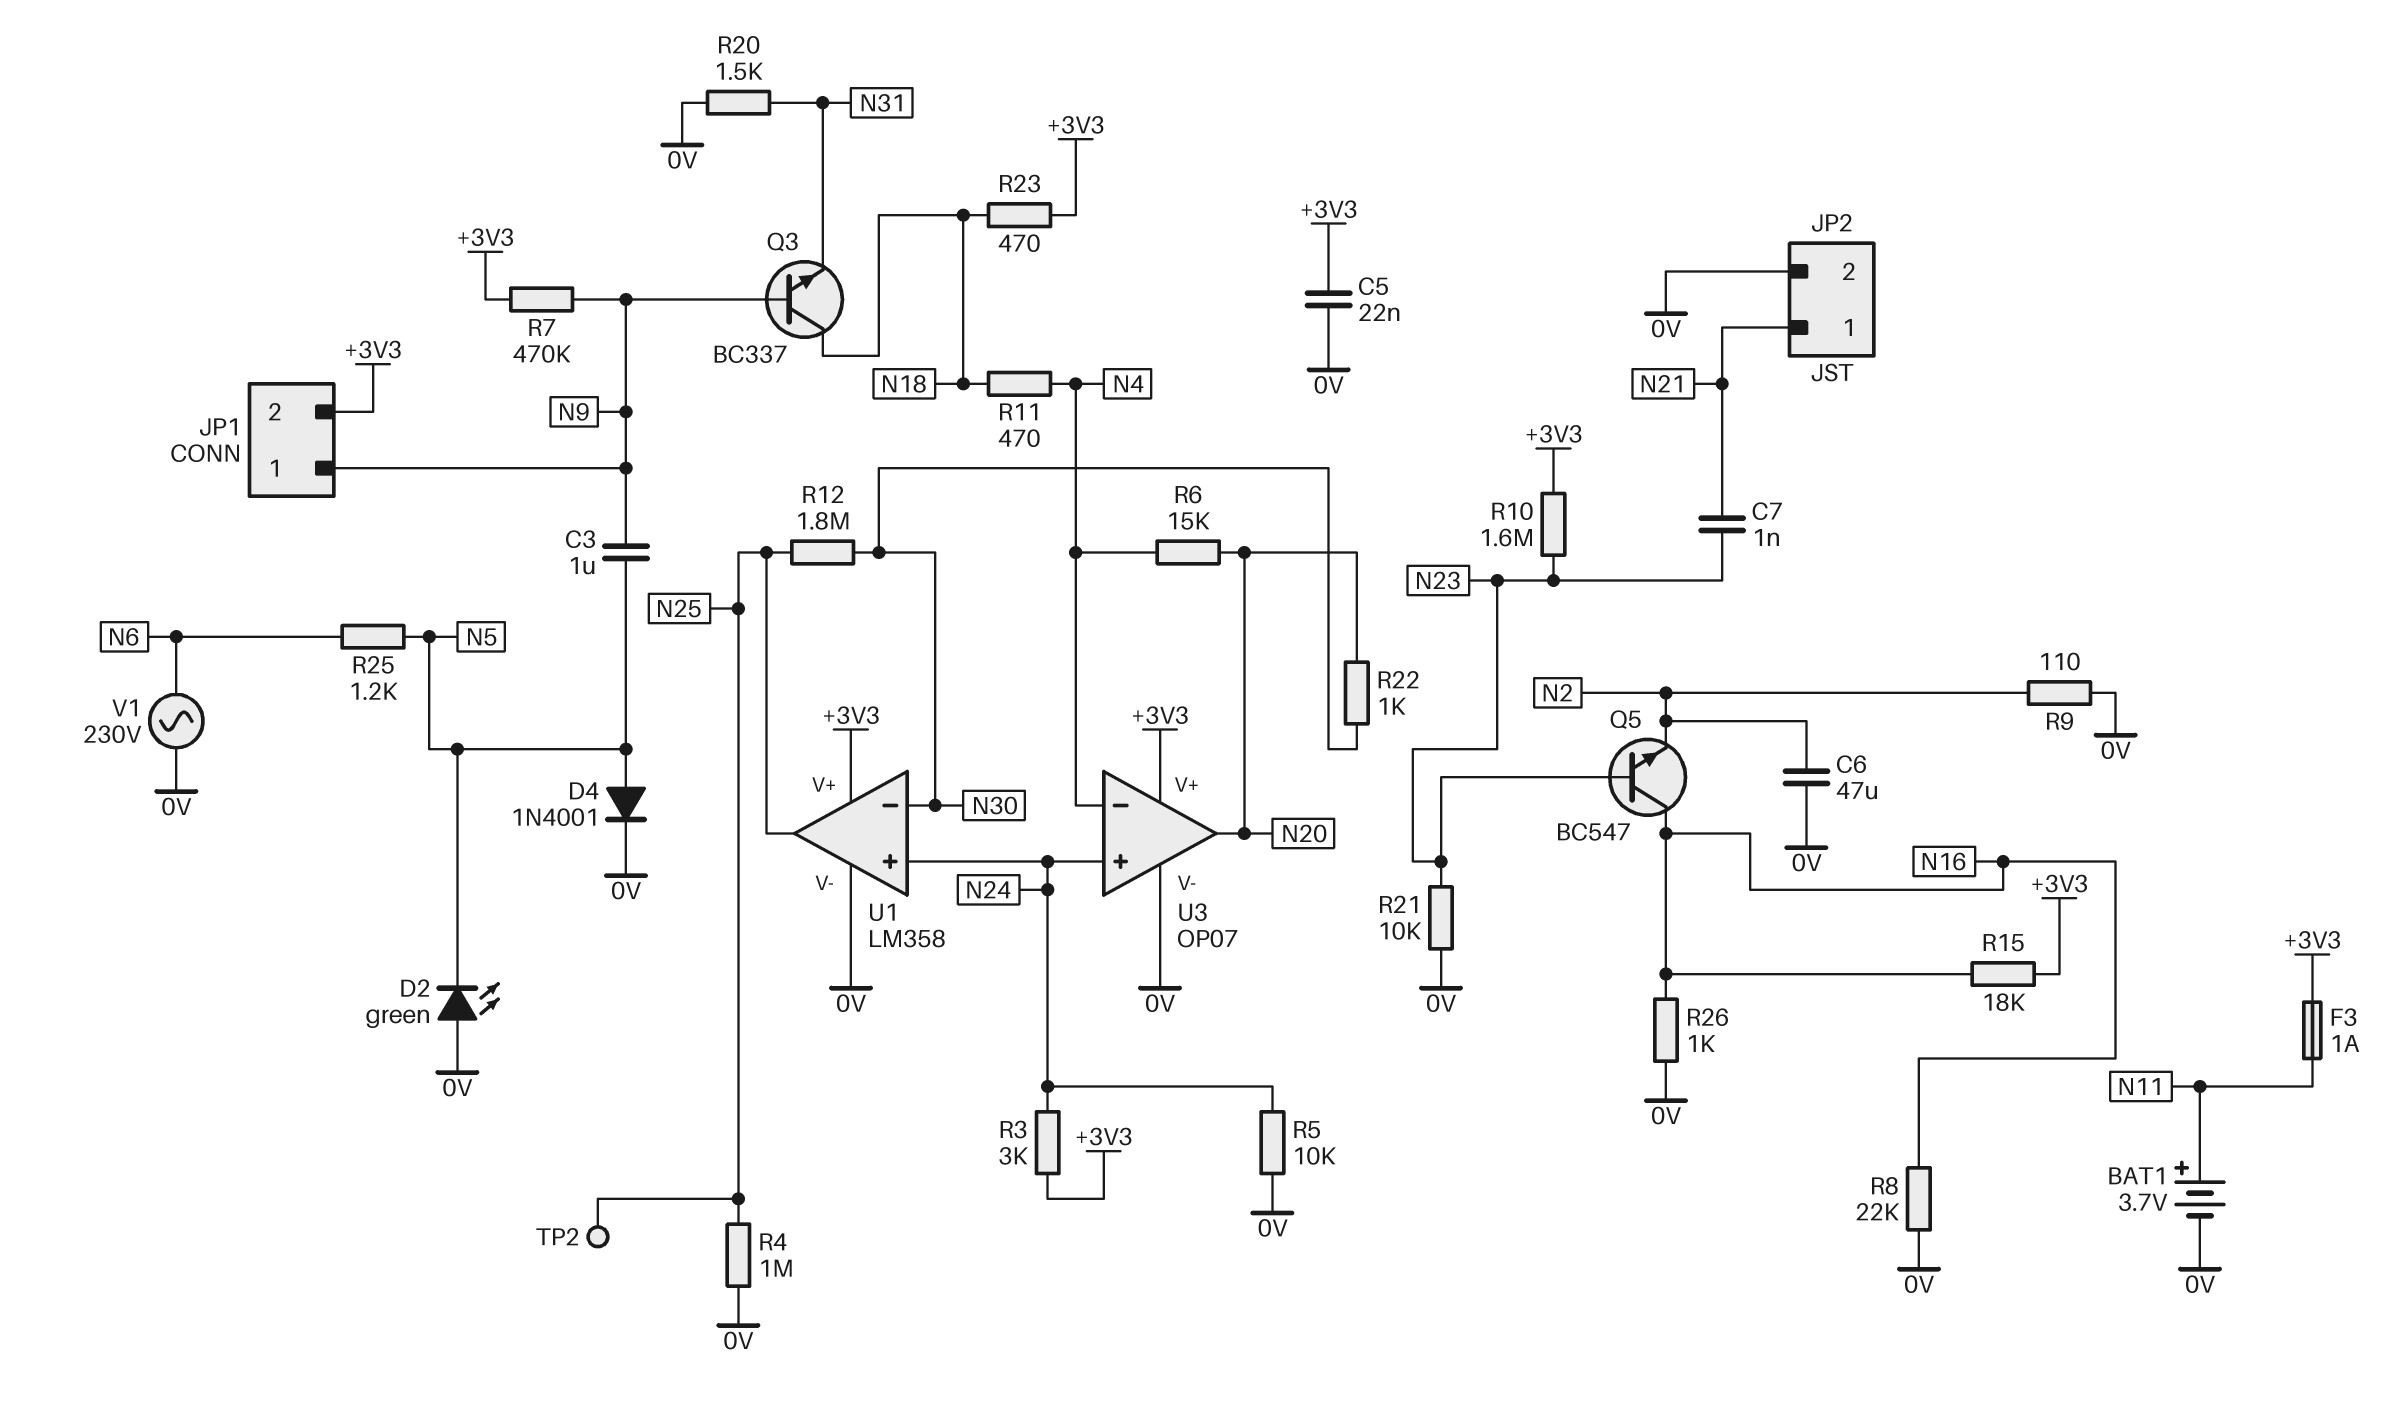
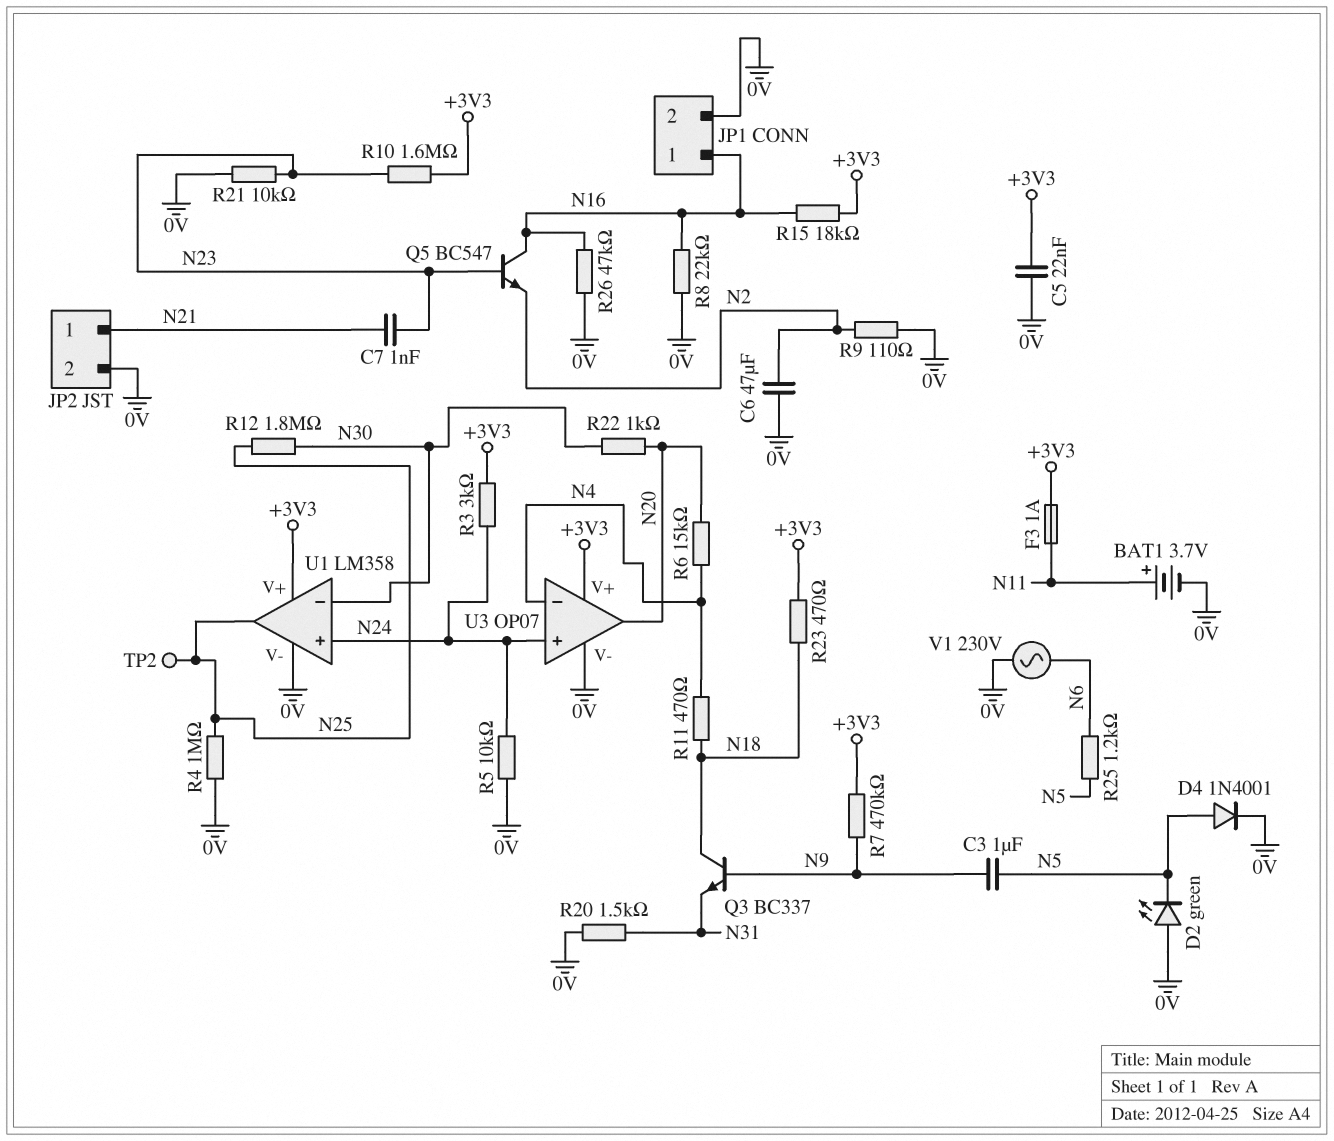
JP1 pin 1: N9 -> N16
JP1 pin 2: +3V3 -> 0V
R26: 1k (0V, N16) -> 47k (0V, N16)

